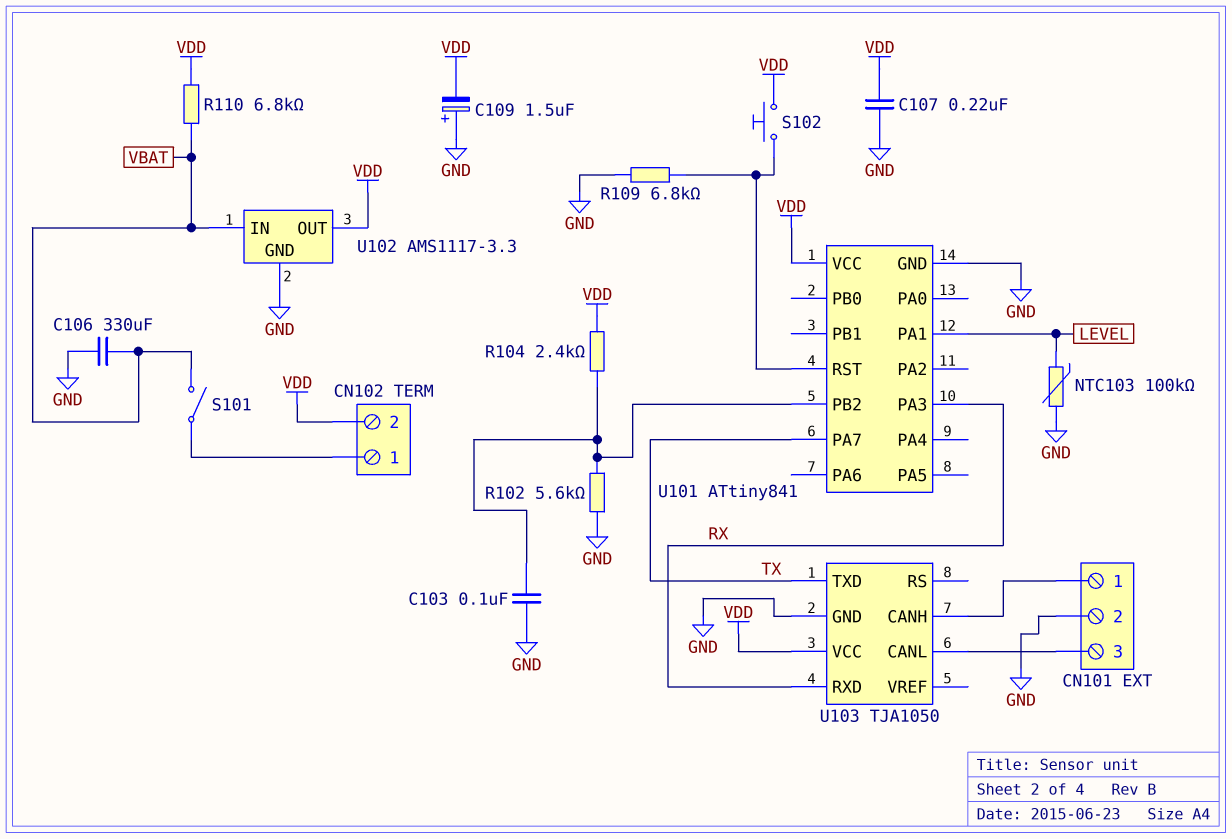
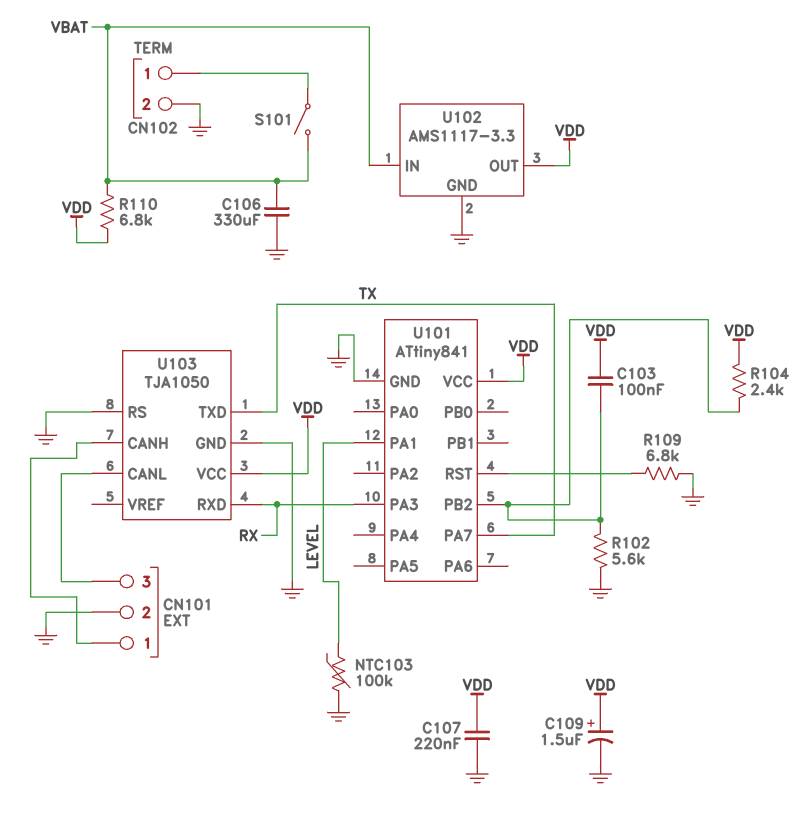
C103: 100nF (GND, U101/PB2) -> 100nF (U101/PB2, VDD)
C109: 1.5uF (plus GND, minus VDD) -> 1.5uF (plus VDD, minus GND)
CN102 pin 2: VDD -> GND
S102: button (U101/RST, VDD) -> none
U103 pin RS: none -> GND

